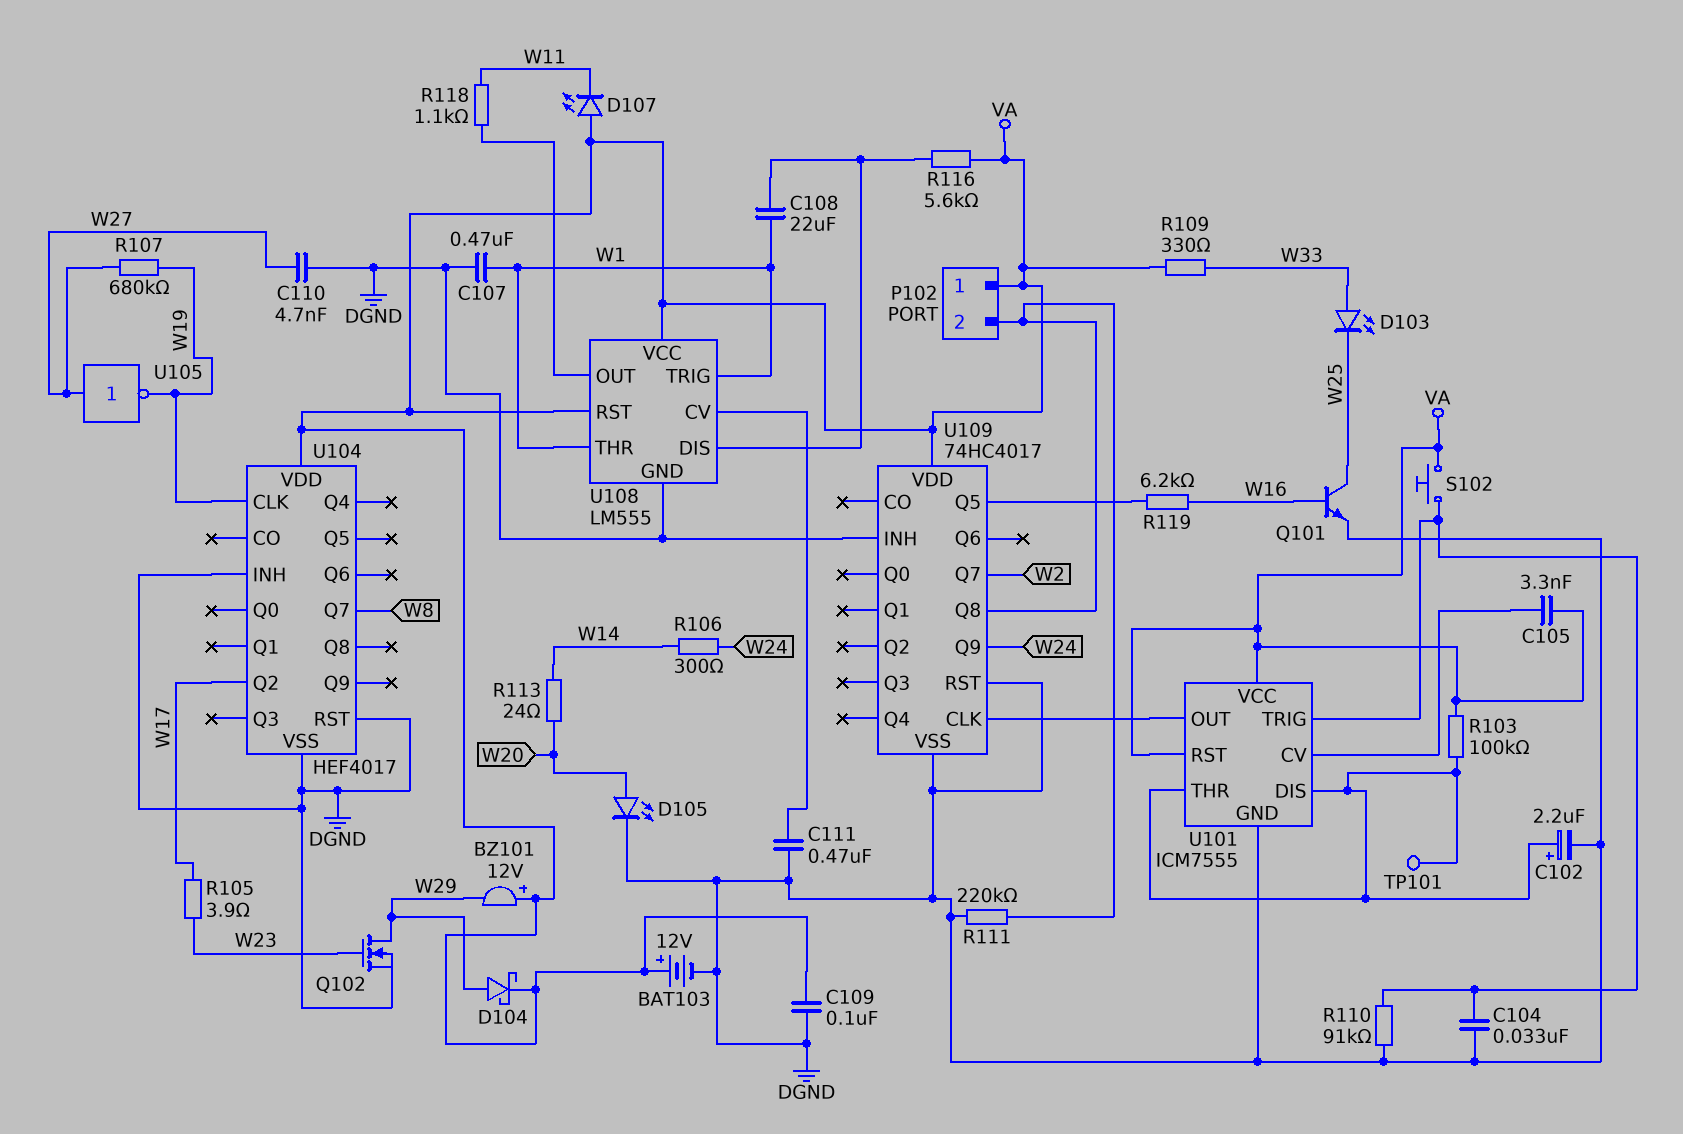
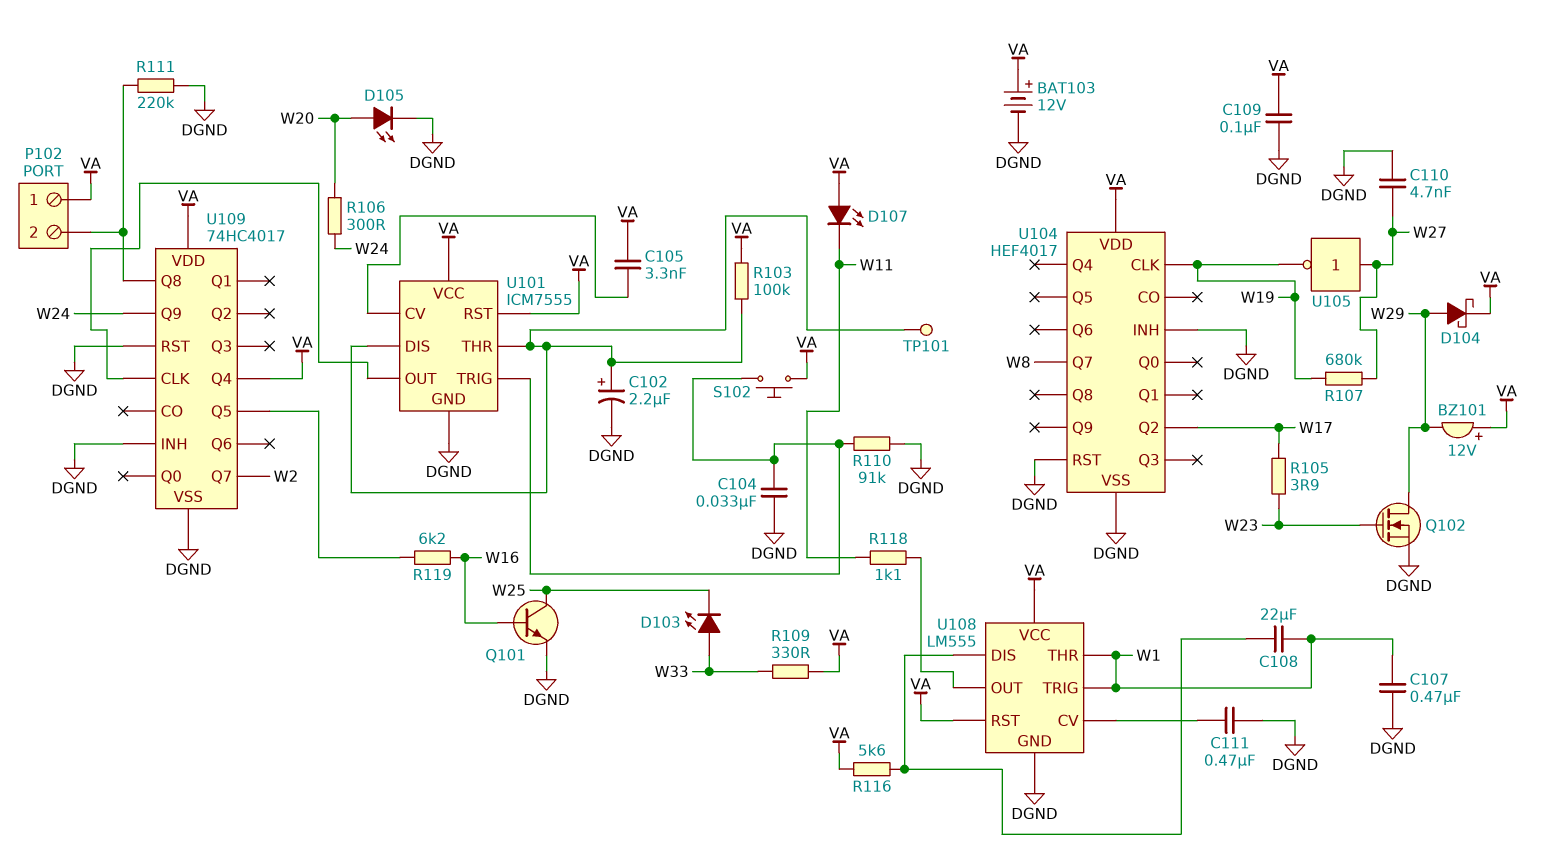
R106: 300 (W14, W24) -> 300 (W20, W24)
R113: 24 (W14, W20) -> none
U109 pin Q4: none -> VA

